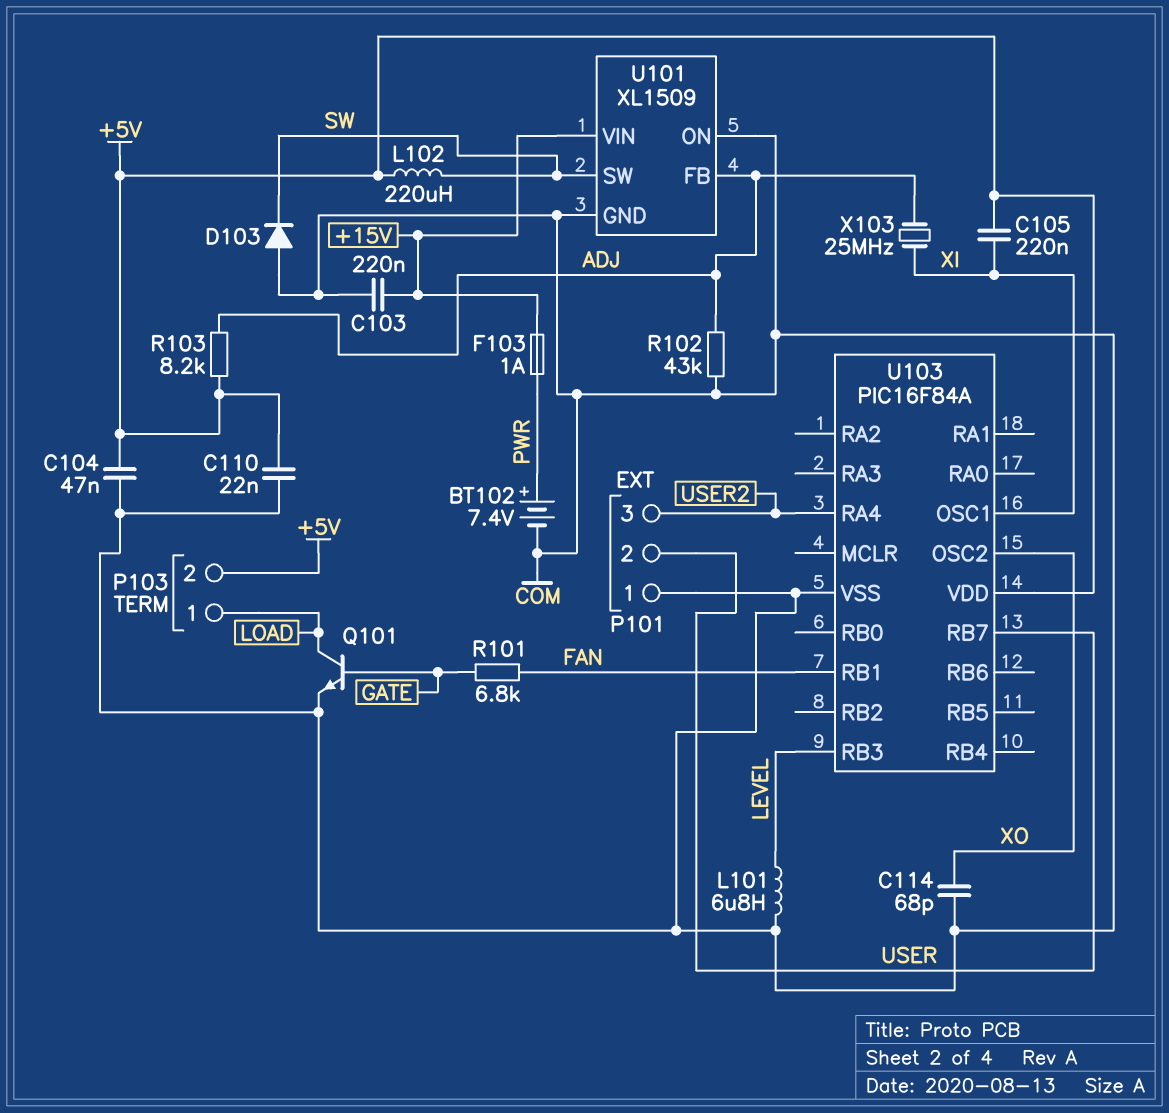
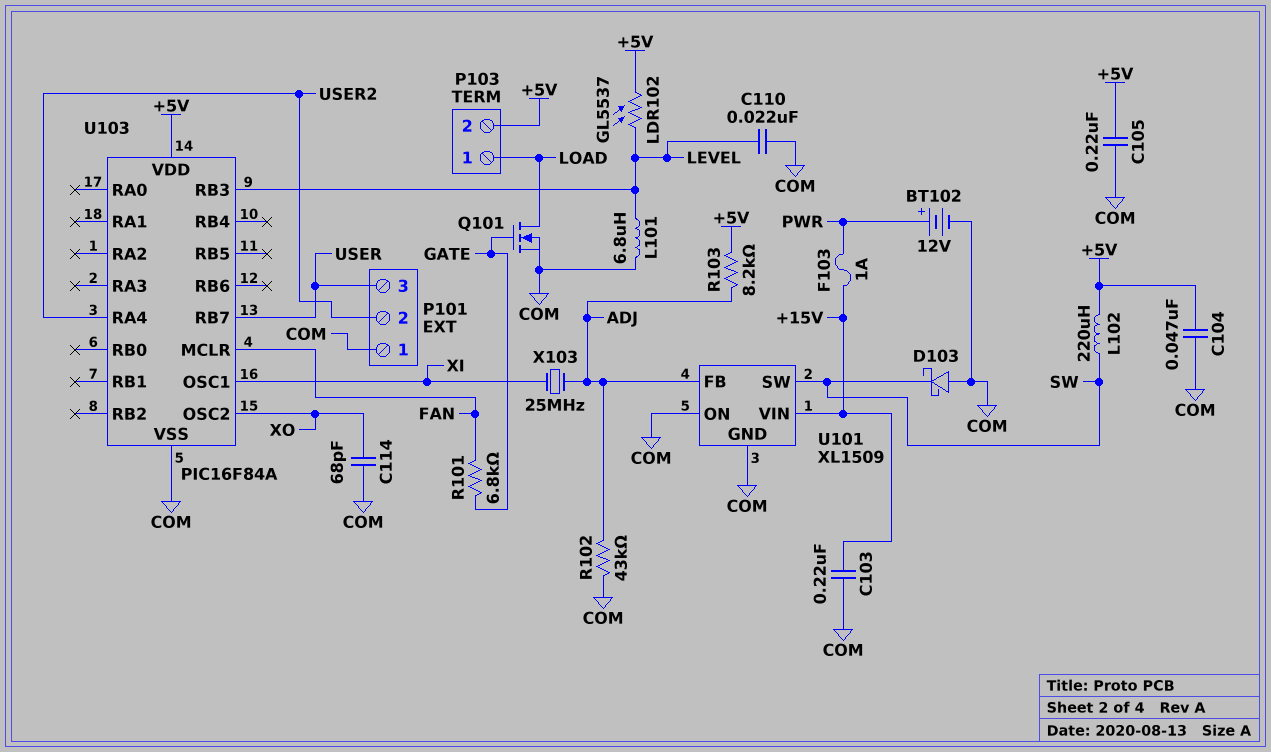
BT102: 7.4V (plus PWR, minus COM) -> 12V (plus PWR, minus COM)
C105: 220nF (+5V, XI) -> 220nF (+5V, COM)
C110: 22nF (+5V, COM) -> 22nF (COM, LEVEL)
D103: diode (A COM, K SW) -> schottky (A COM, K SW)
LDR102: none -> GL5537 (+5V, LEVEL)
P101 pin 2: USER -> USER2
P101 pin 3: USER2 -> USER
Q101: NPN (B GATE, C LOAD, E COM) -> NMOS (G GATE, D LOAD, S COM)
U103 pin MCLR: none -> FAN
U103 pin RB1: FAN -> none

